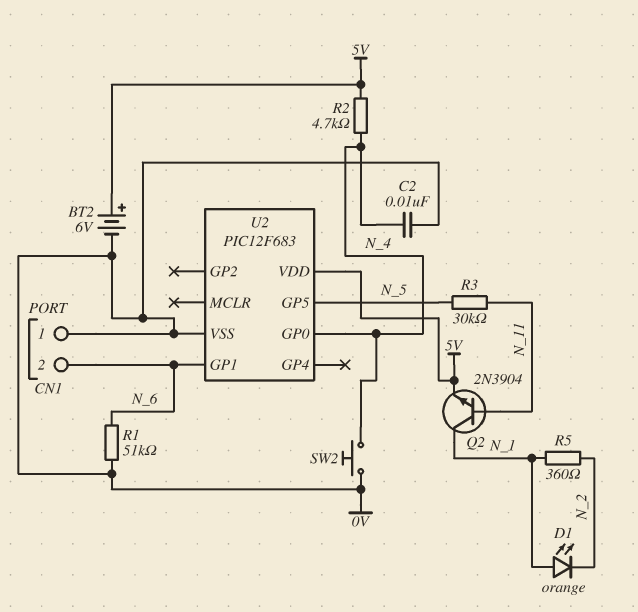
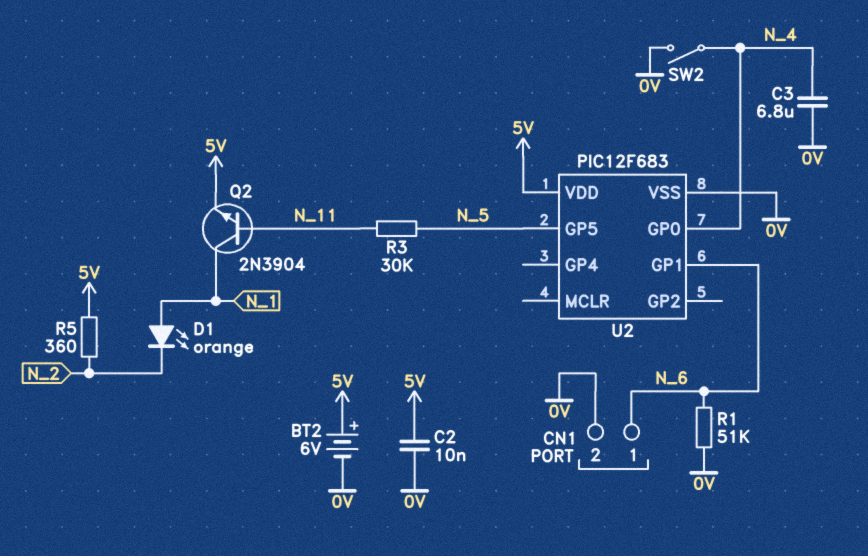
C2: 10nF (0V, N_4) -> 10nF (0V, 5V)
C3: none -> 6.8uF (0V, N_4)
CN1 pin 1: 0V -> N_6
CN1 pin 2: N_6 -> 0V
R2: 4.7k (5V, N_4) -> none
R5: 360 (N_1, N_2) -> 360 (5V, N_2)
SW2: button (0V, N_4) -> switch (0V, N_4)

